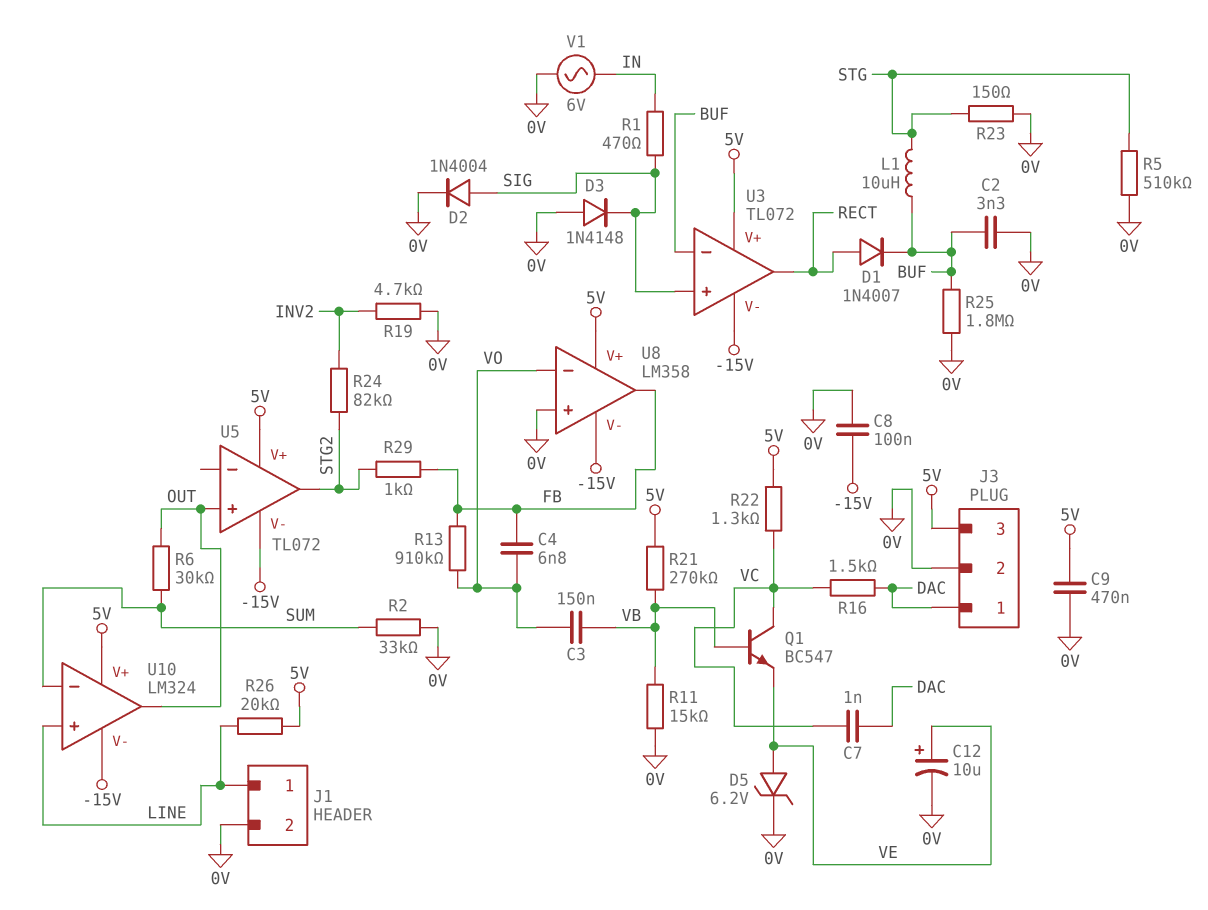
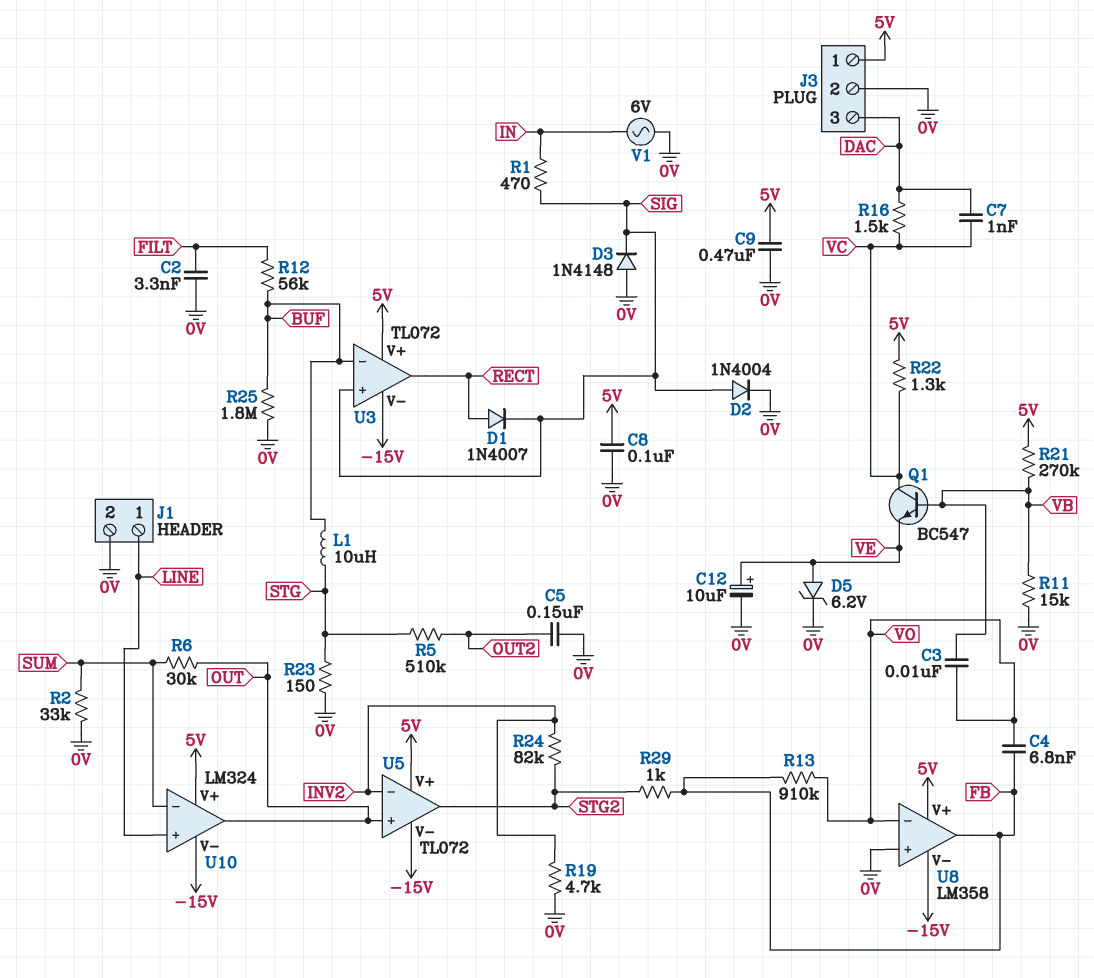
C2: 3.3nF (0V, BUF) -> 3.3nF (0V, FILT)
C3: 150nF (VB, VO) -> 10nF (VB, VO)
C5: none -> 150nF (0V, OUT2)
C8: 100nF (-15V, 0V) -> 100nF (0V, 5V)
D1: diode 1N4007 (A RECT, K BUF) -> diode 1N4007 (A RECT, K SIG)
J3 pin 1: DAC -> 5V
J3 pin 3: 5V -> DAC
R5: 510k (0V, STG) -> 510k (OUT2, STG)
R12: none -> 56k (BUF, FILT)
R26: 20k (5V, LINE) -> none
U5 pin in-: none -> INV2

